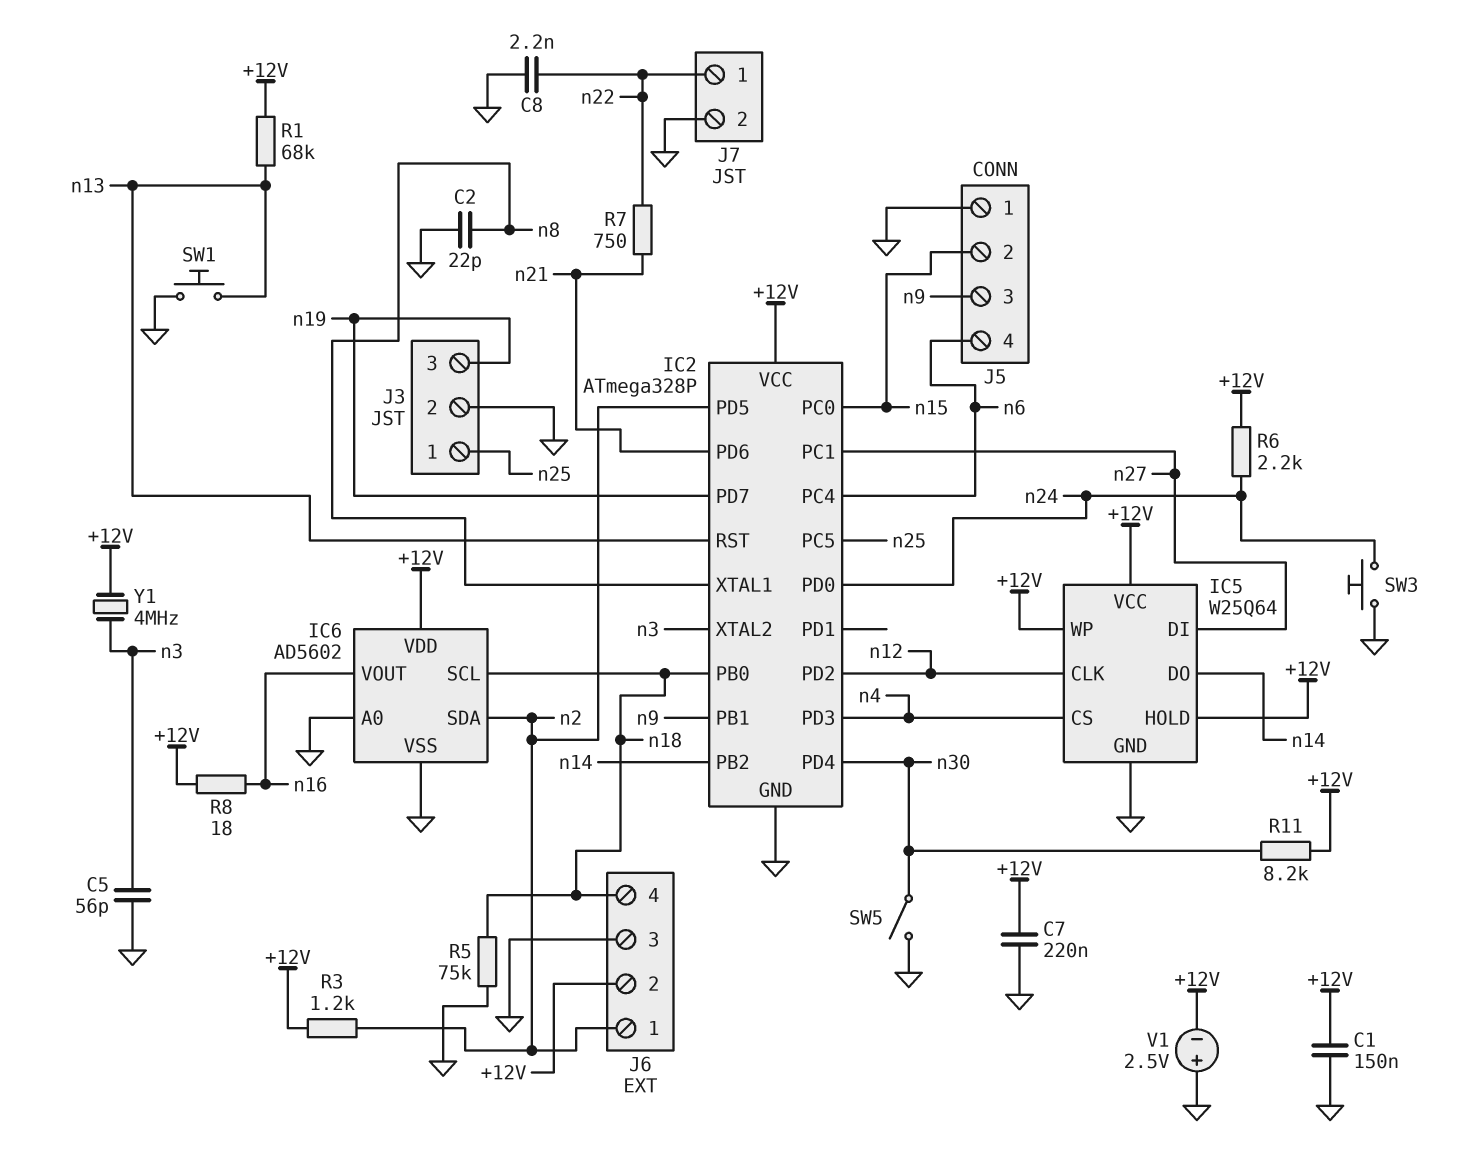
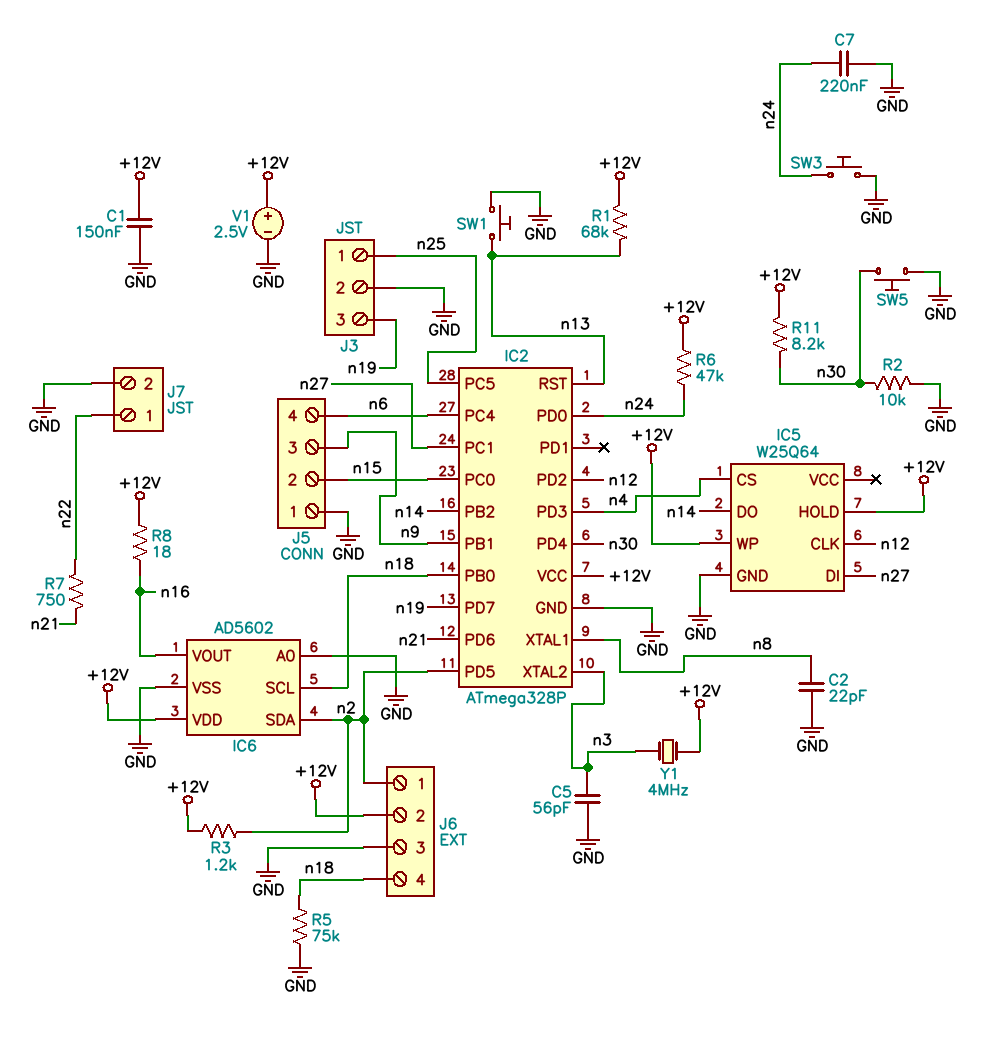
C7: 220nF (+12V, GND) -> 220nF (GND, n24)
C8: 2.2nF (GND, n22) -> none
IC5 pin VCC: +12V -> none
R2: none -> 10k (GND, n30)
R6: 2.2k (+12V, n24) -> 47k (+12V, n24)
SW5: switch (GND, n30) -> button (GND, n30)
V1: 2.5V (plus GND, minus +12V) -> 2.5V (plus +12V, minus GND)

